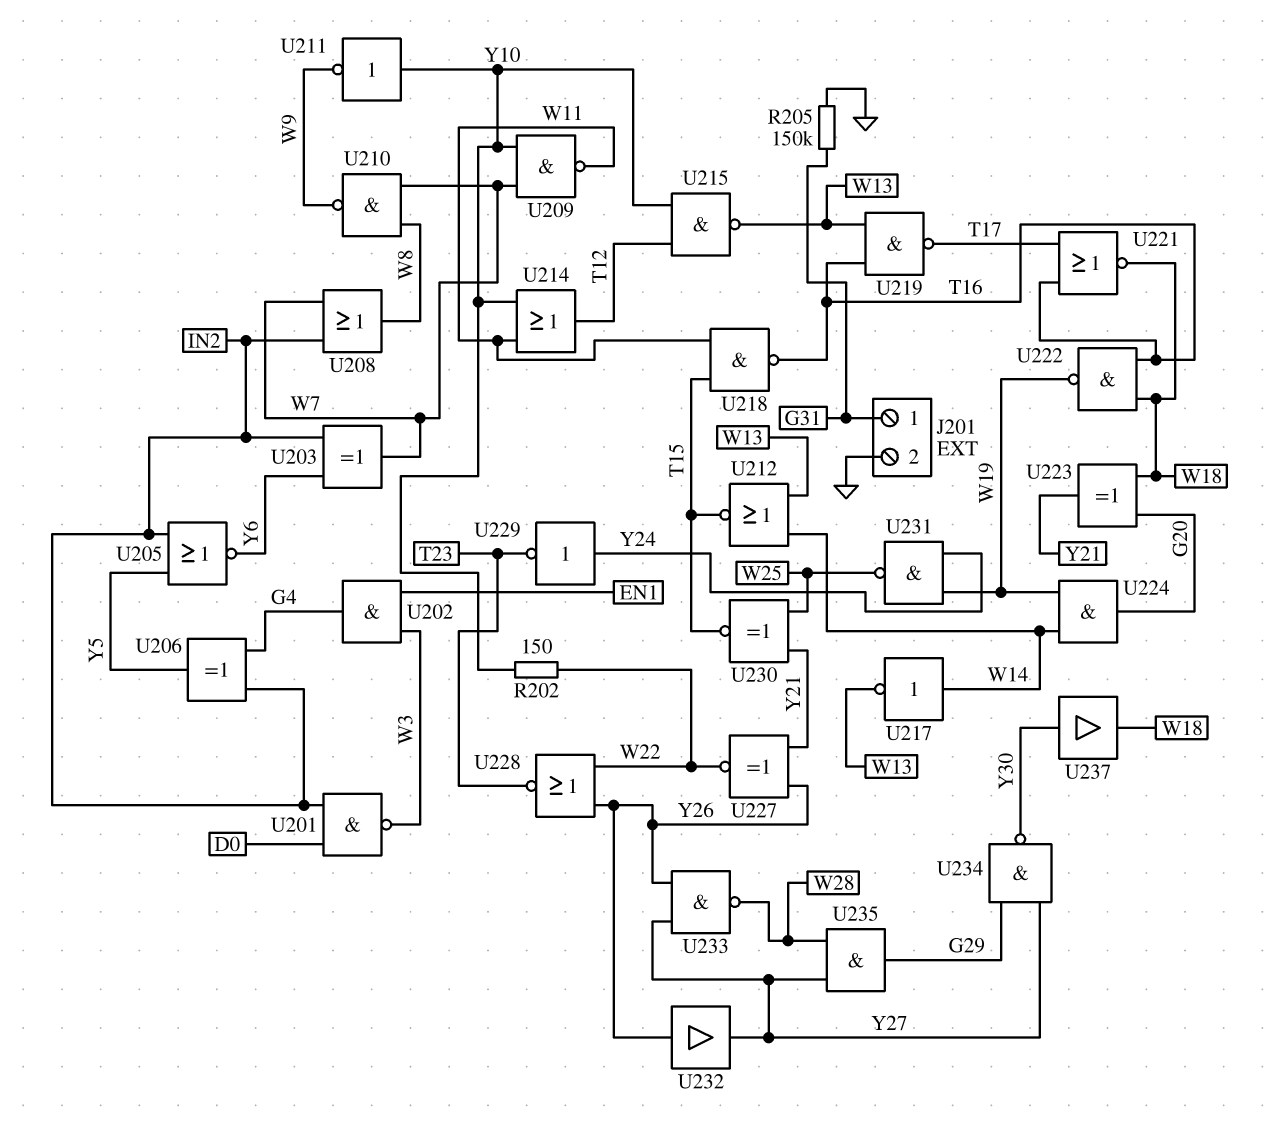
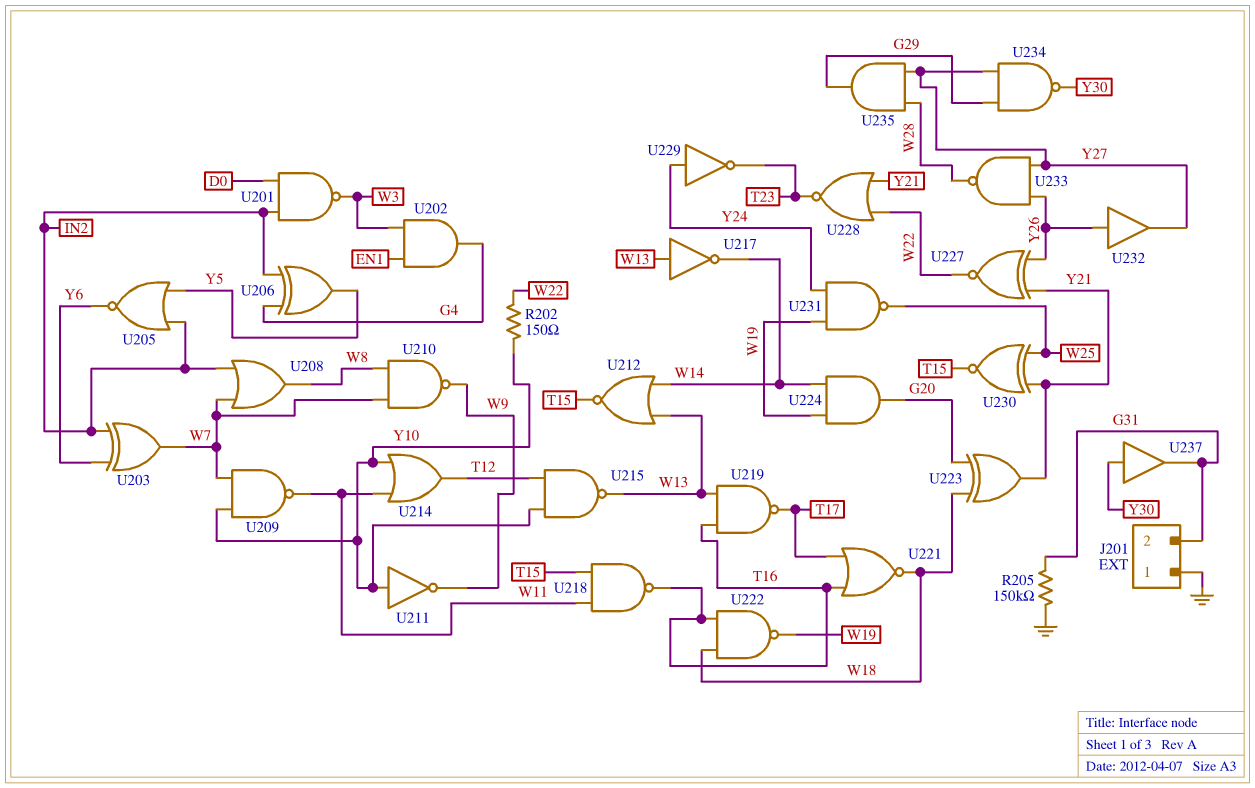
J201 pin 1: G31 -> GND
J201 pin 2: GND -> G31
U217: NOT (in W14, out W13) -> NOT (in W13, out W14)
U228: NOR (in W22, in Y26, out T23) -> NOR (in W22, in Y21, out T23)
U237: buffer (in Y30, out W18) -> buffer (in Y30, out G31)

